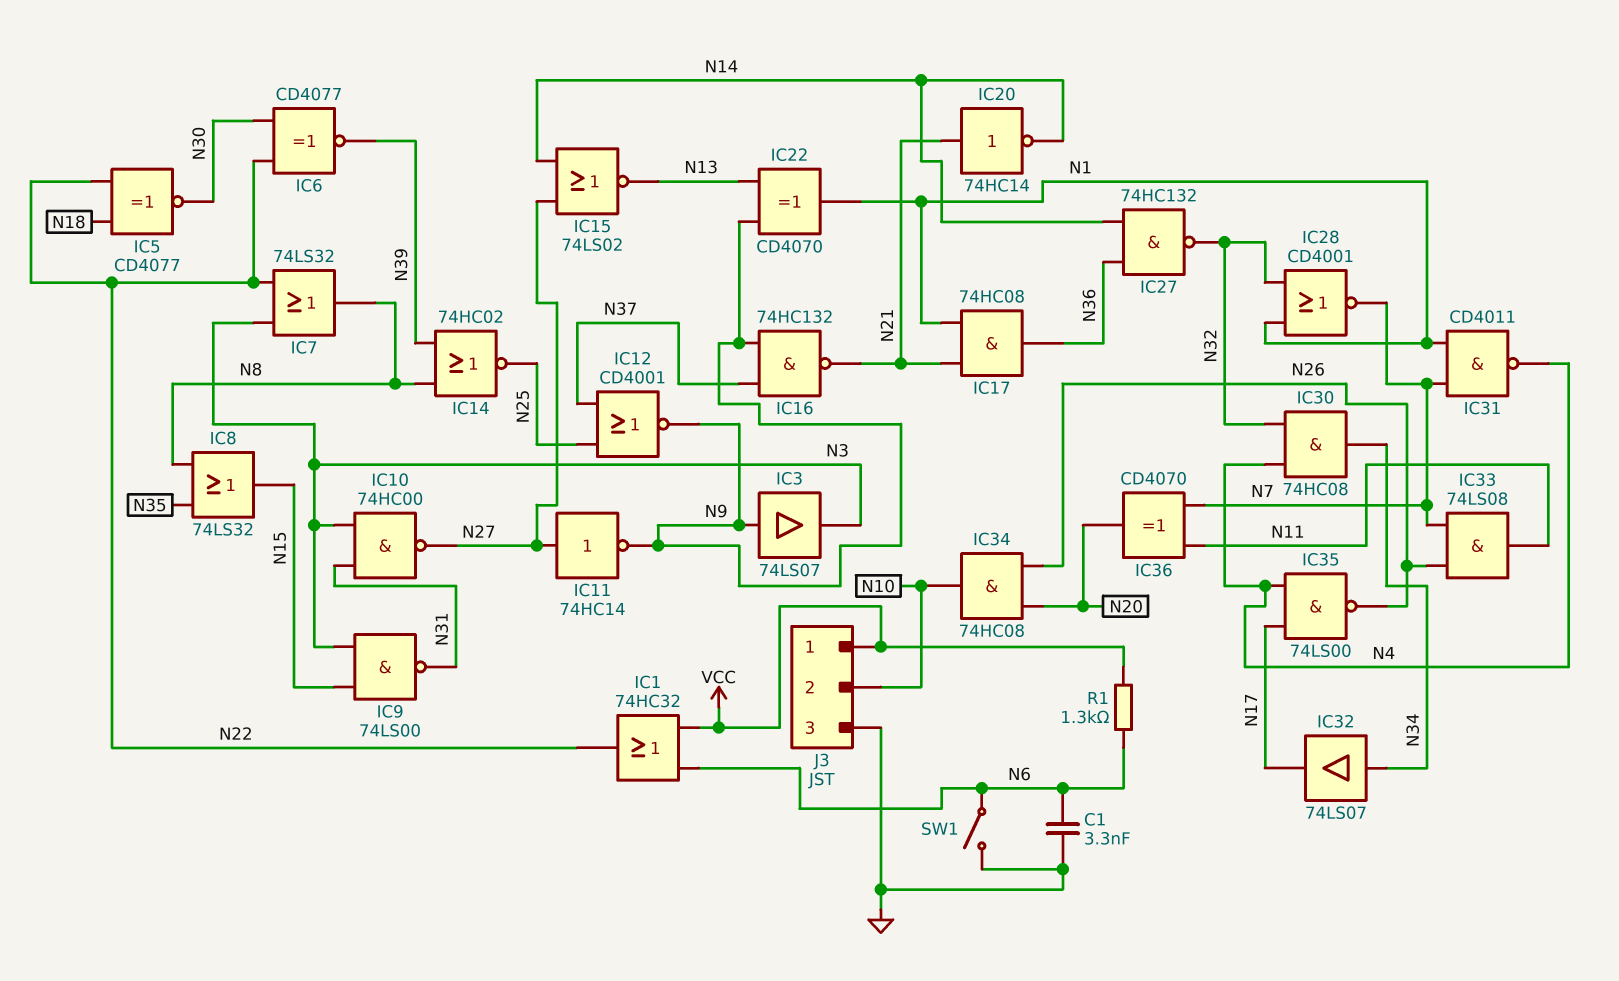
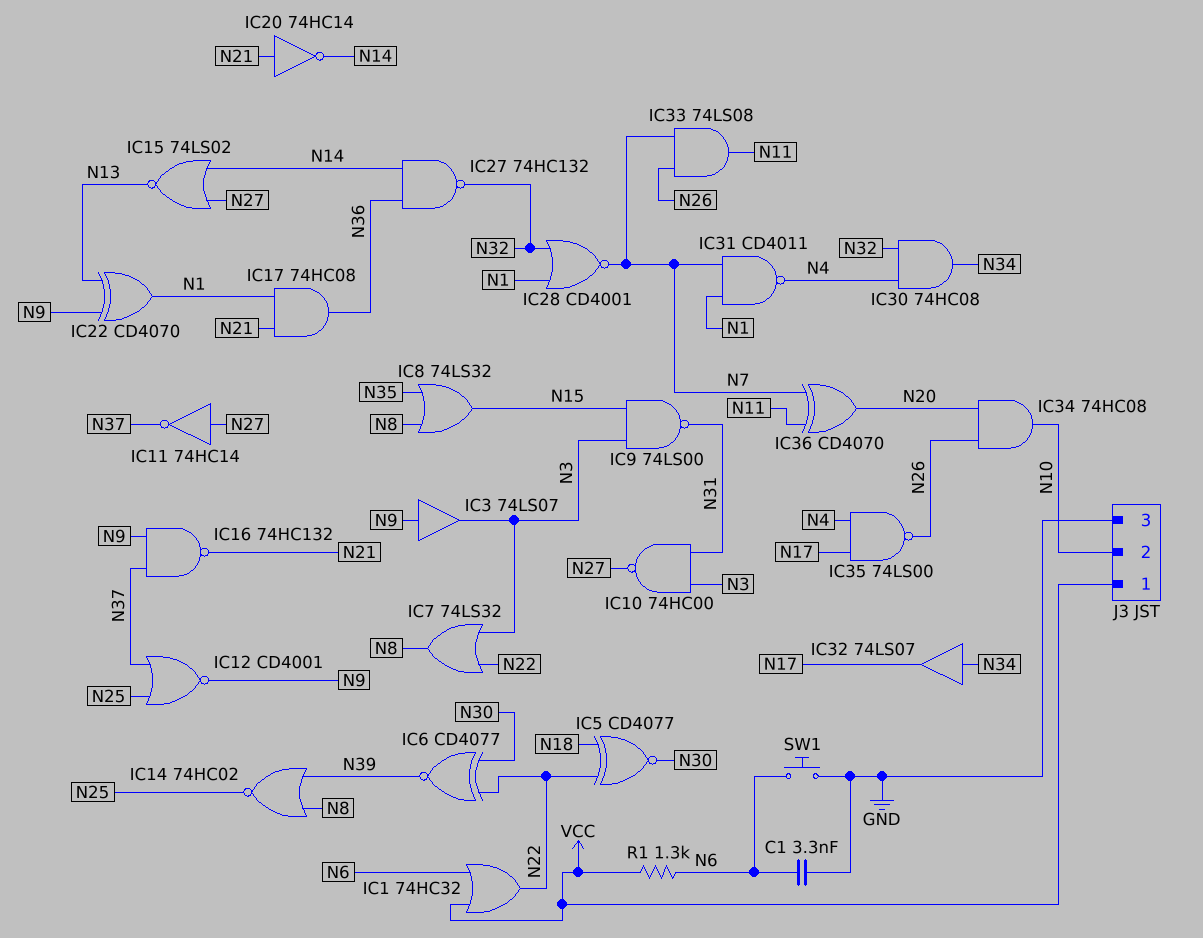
IC11: NOT 74HC14 (in N27, out N9) -> NOT 74HC14 (in N27, out N37)
SW1: switch (GND, N6) -> button (GND, N6)

